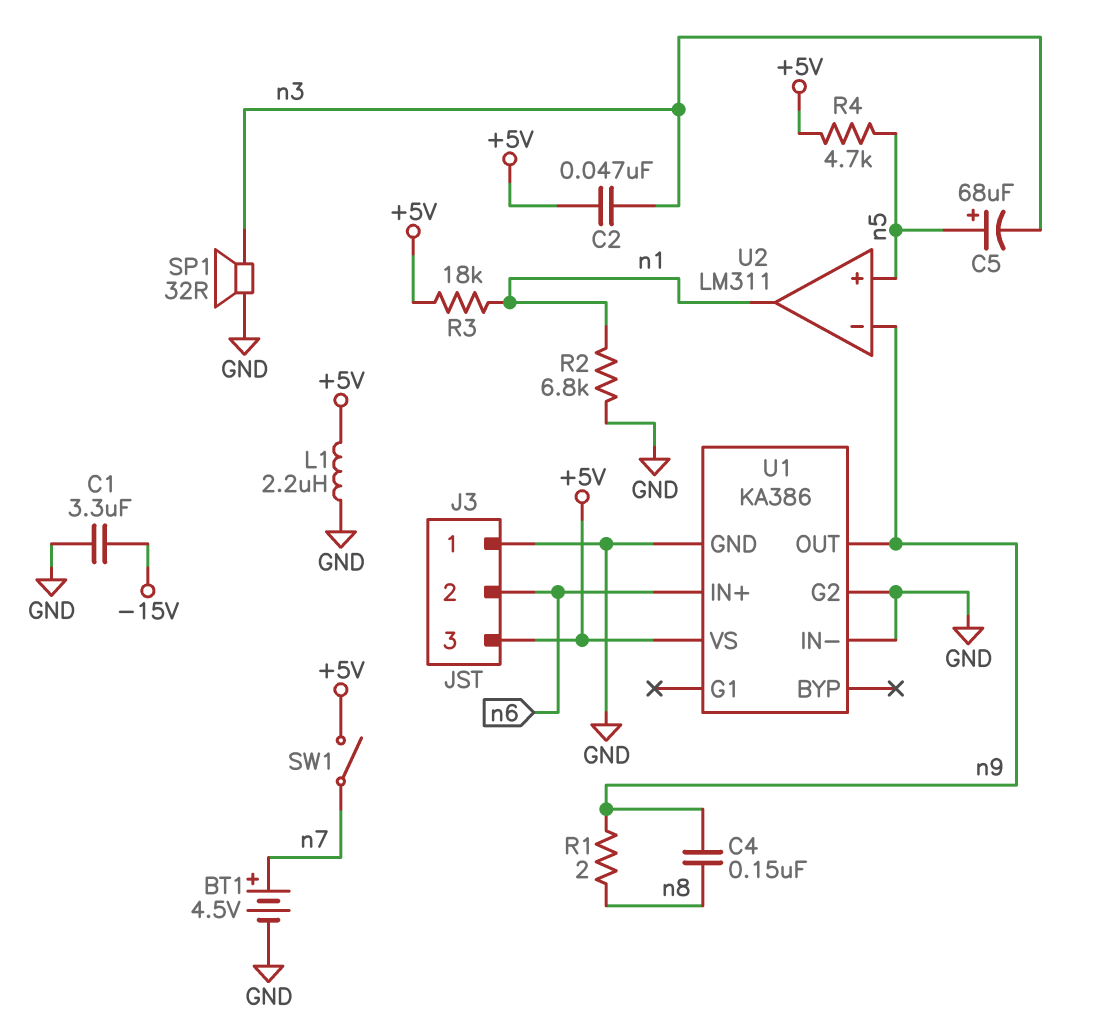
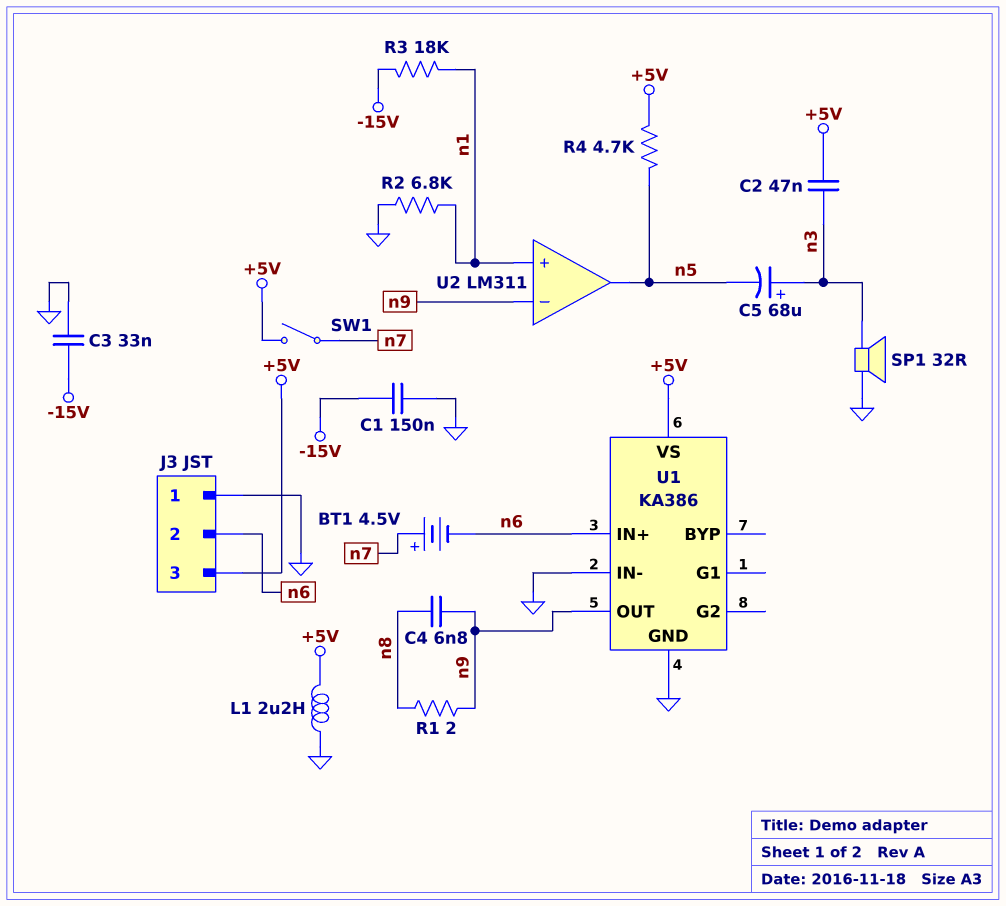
BT1: 4.5V (plus n7, minus GND) -> 4.5V (plus n7, minus n6)
C1: 3.3uF (-15V, GND) -> 150nF (-15V, GND)
C3: none -> 33nF (-15V, GND)
C4: 150nF (n8, n9) -> 6.8nF (n8, n9)
C5: 68uF (plus n5, minus n3) -> 68uF (plus n3, minus n5)
R3: 18k (+5V, n1) -> 18k (-15V, n1)
U1 pin G2: GND -> none
U2 pin in+: n5 -> n1
U2 pin out: n1 -> n5

